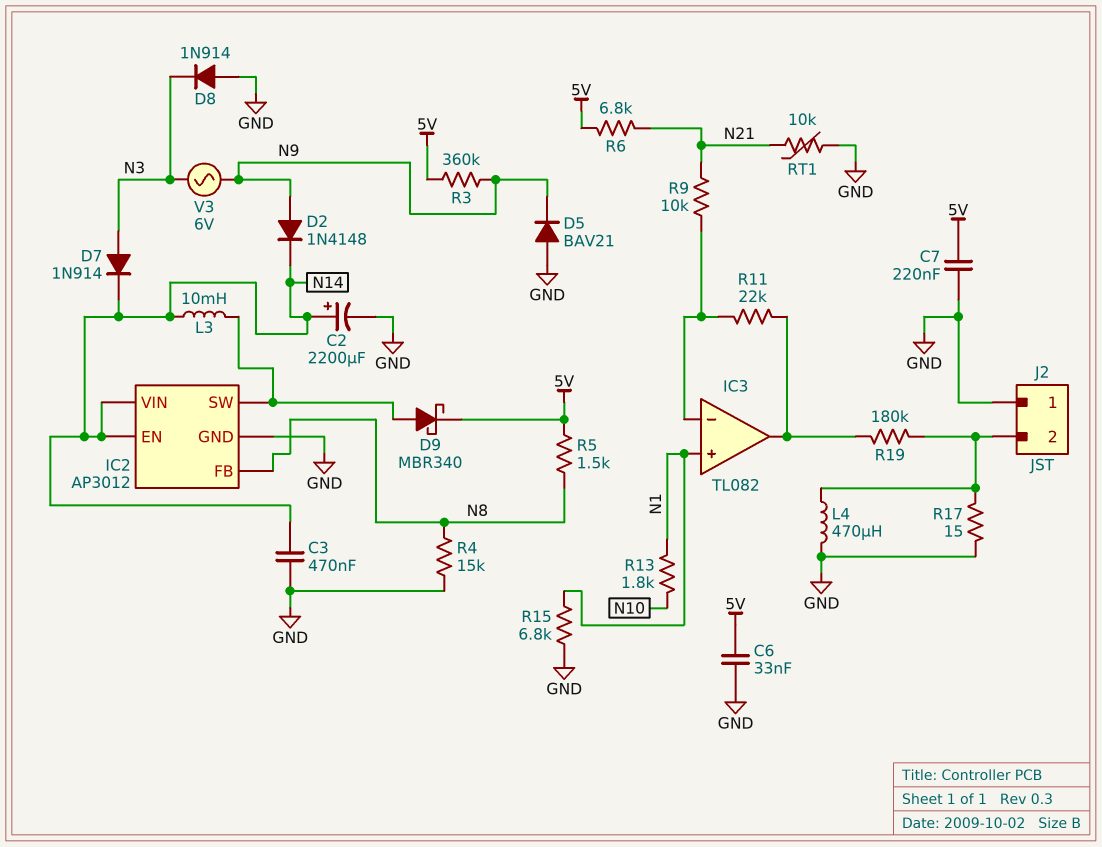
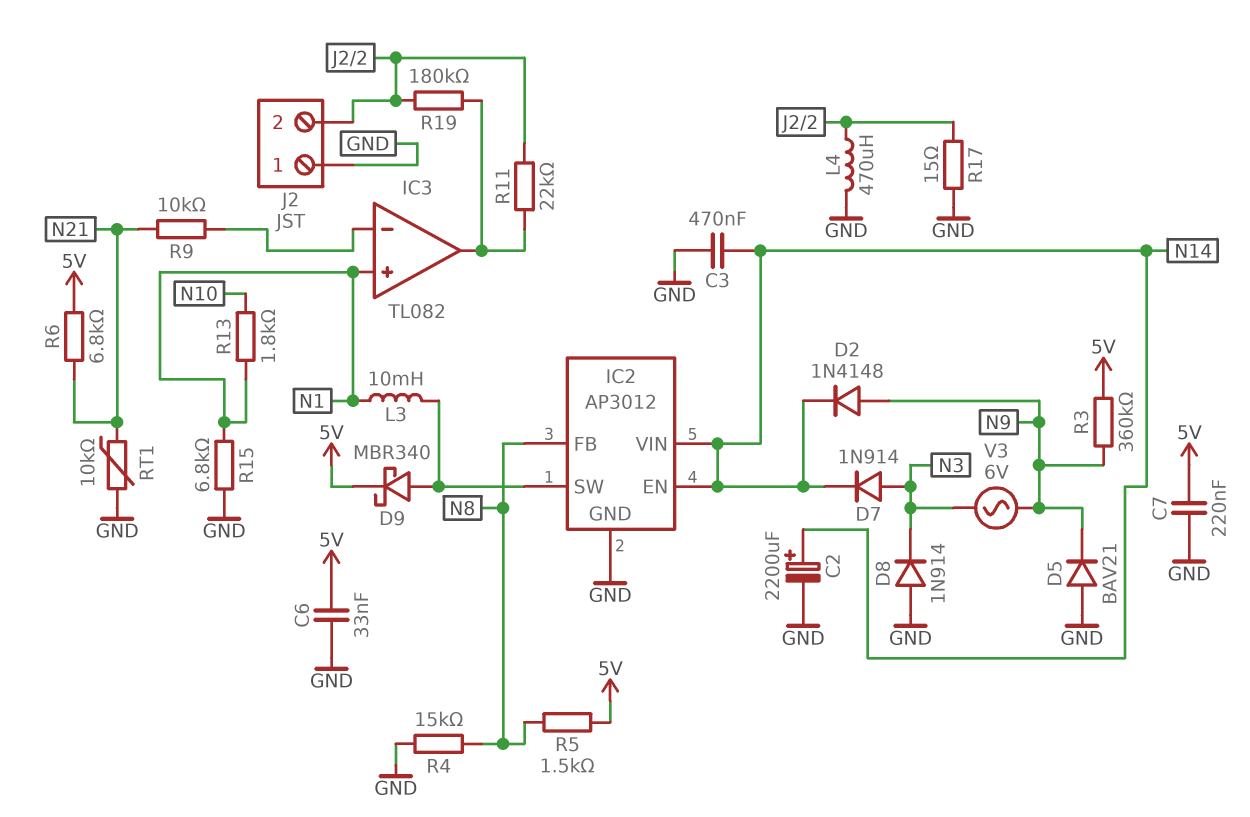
L3: 10mH (IC2/SW, N14) -> 10mH (IC2/SW, N1)
R11: 22k (IC3/in-, IC3/out) -> 22k (IC3/out, J2/2)

